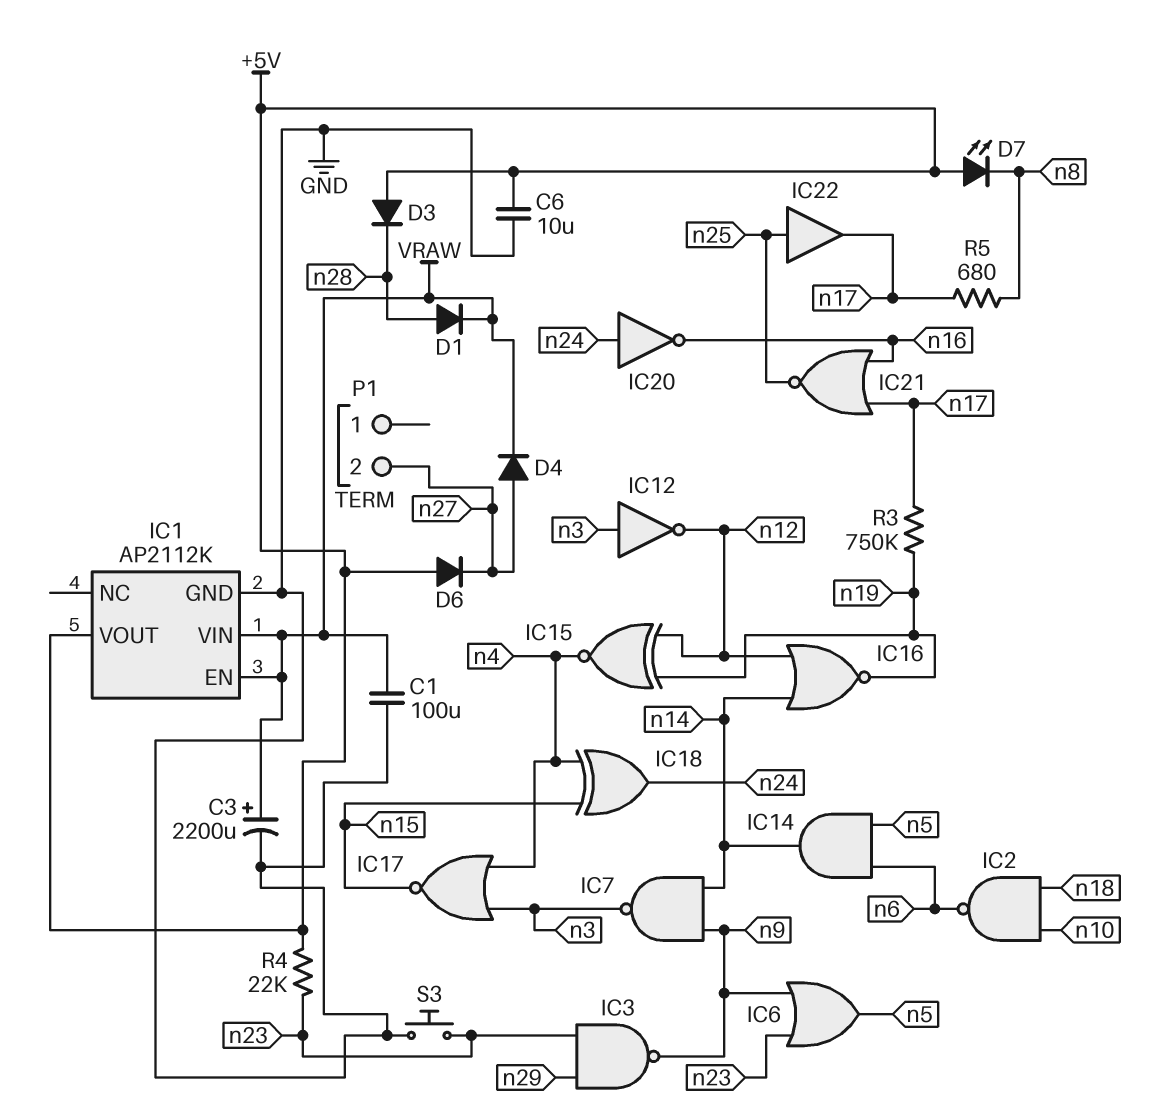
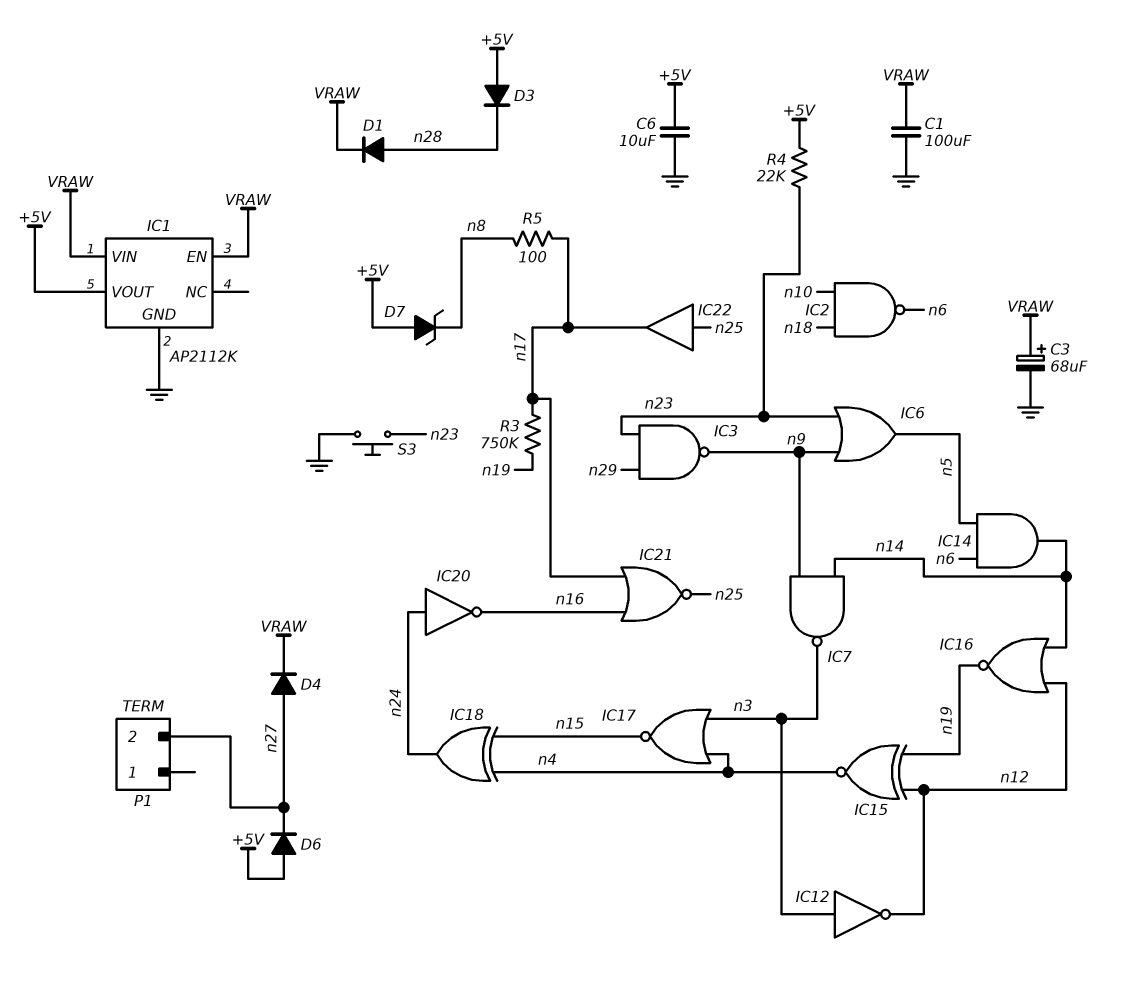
C3: 2200uF (plus VRAW, minus GND) -> 68uF (plus VRAW, minus GND)
D7: LED (A +5V, K n8) -> zener (A +5V, K n8)
R5: 680 (n8, n17) -> 100 (n8, n17)

